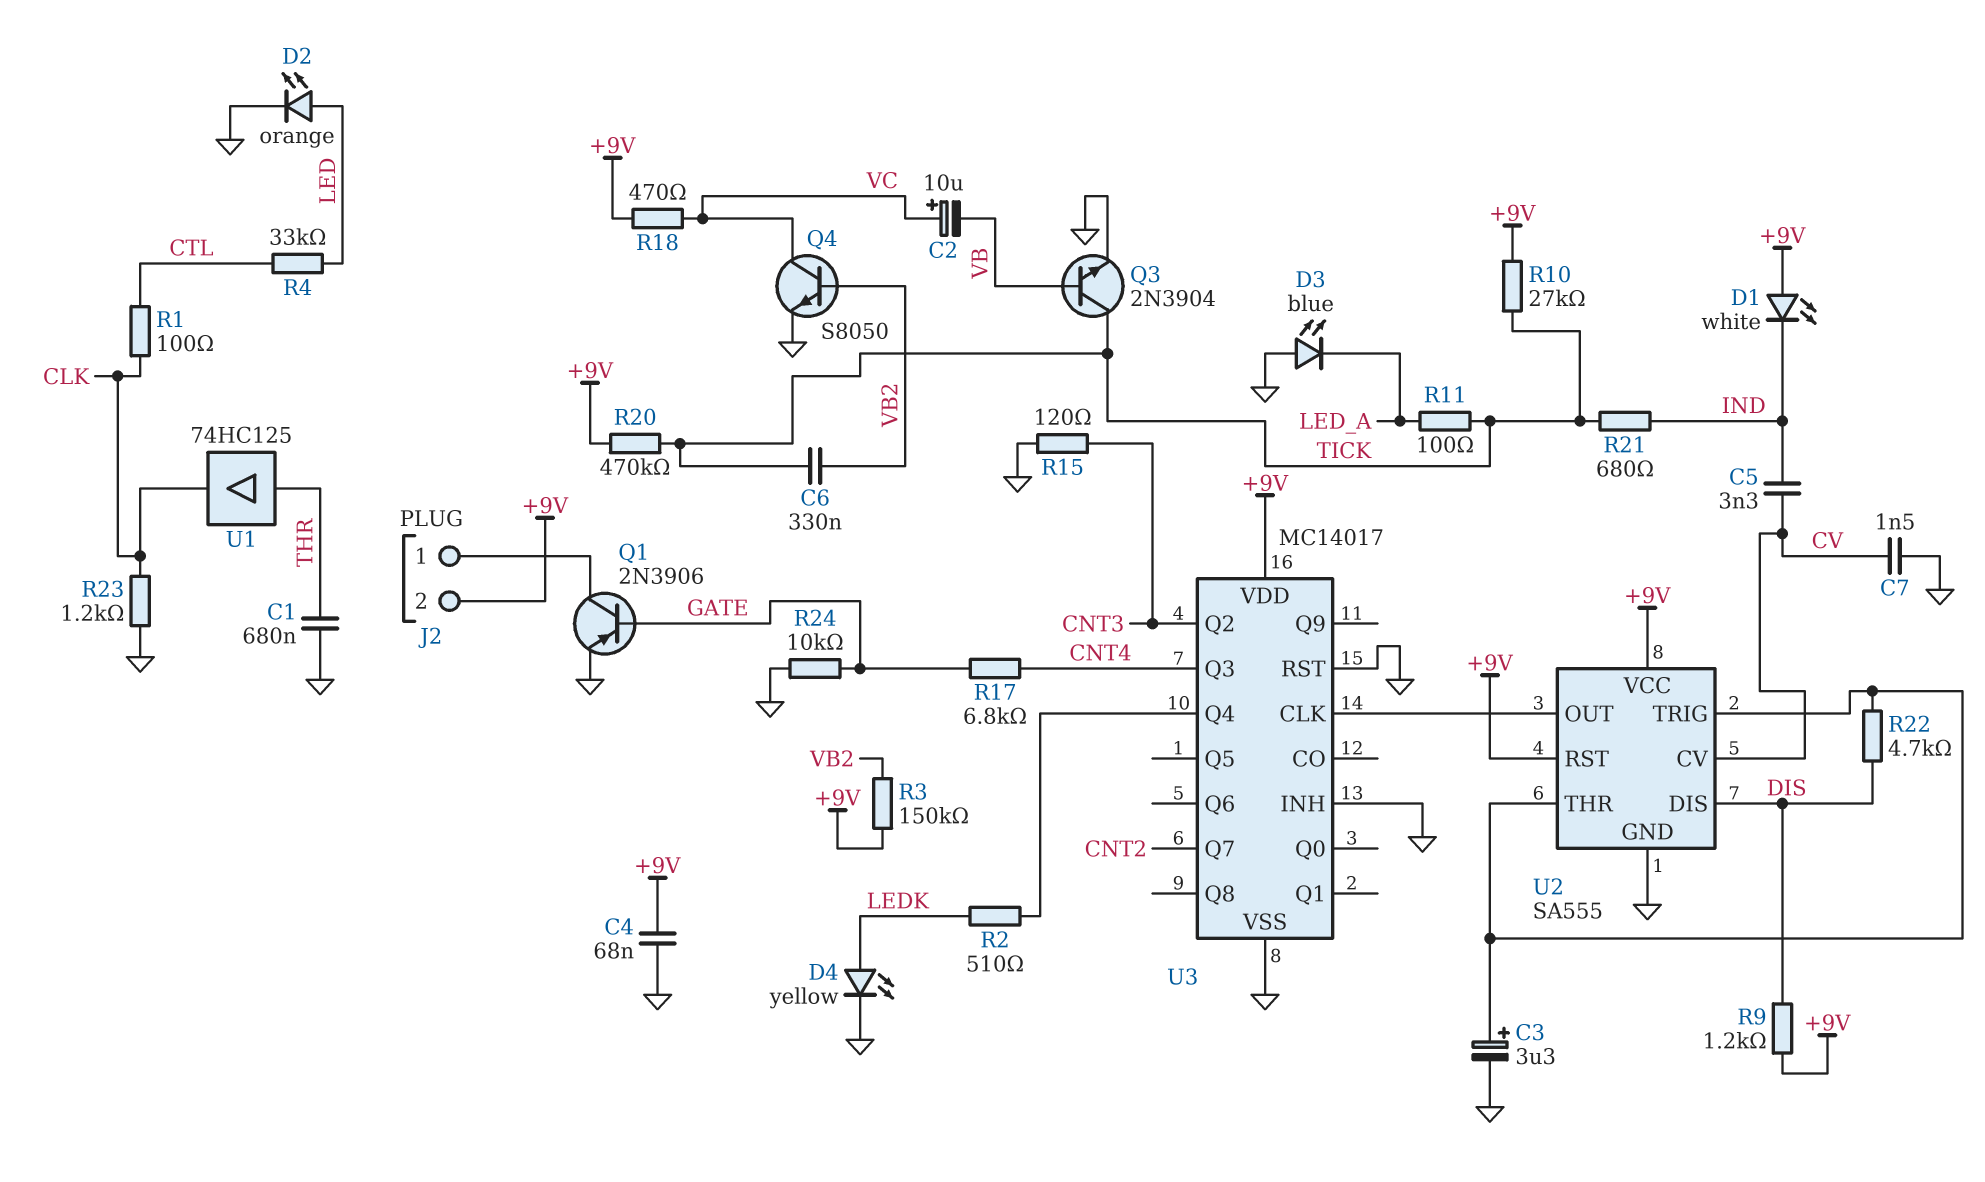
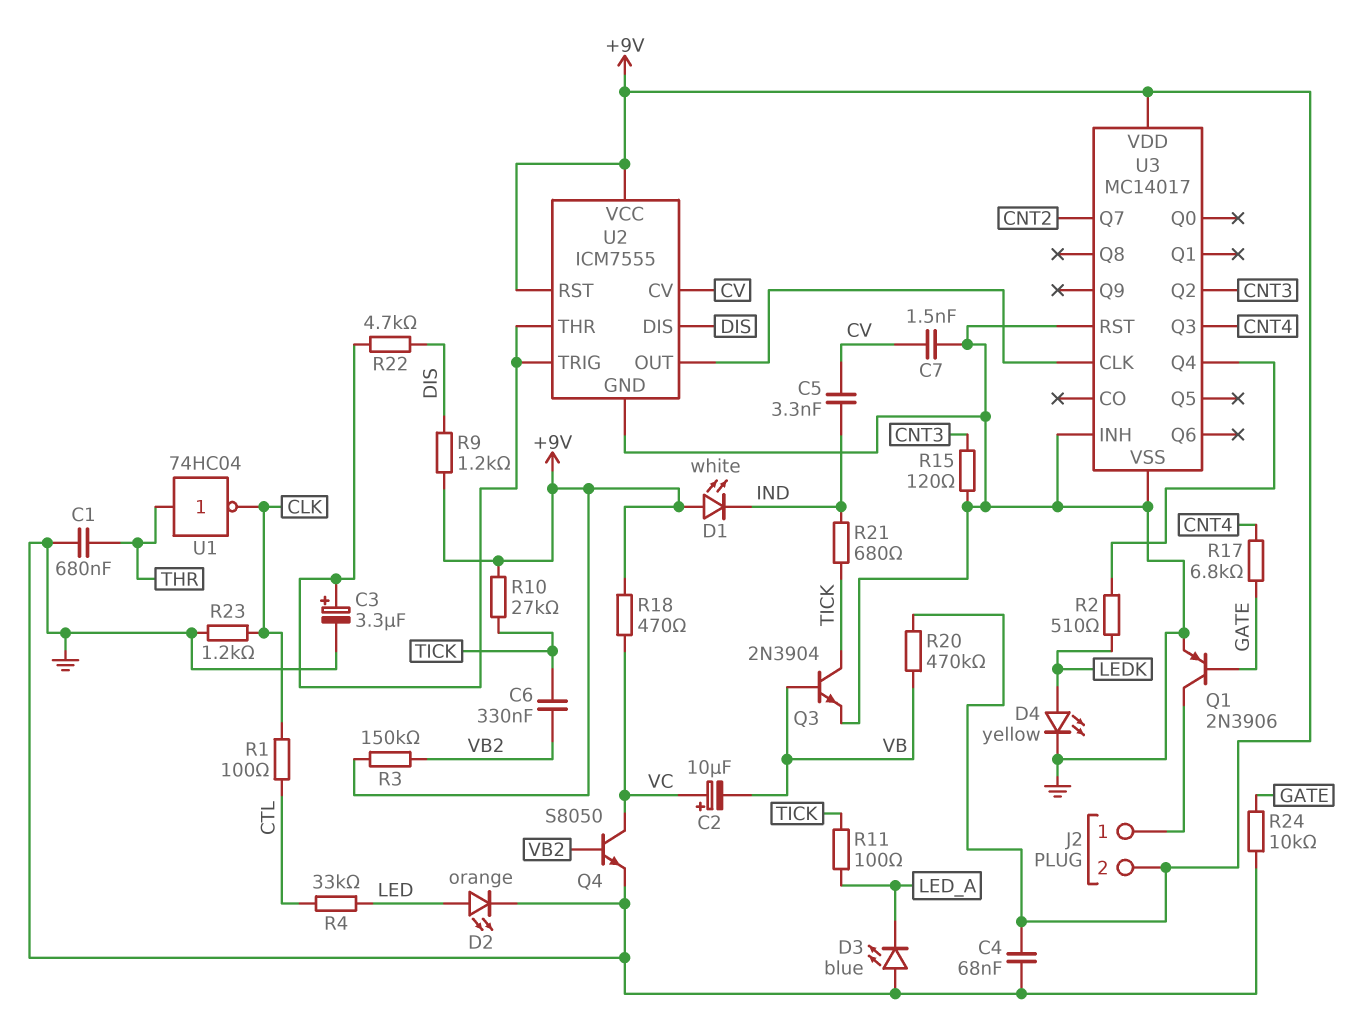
R20: 470k (+9V, TICK) -> 470k (+9V, VB)
U1: buffer 74HC125 (in THR, out CLK) -> NOT 74HC04 (in THR, out CLK)
U2: SA555 -> ICM7555

